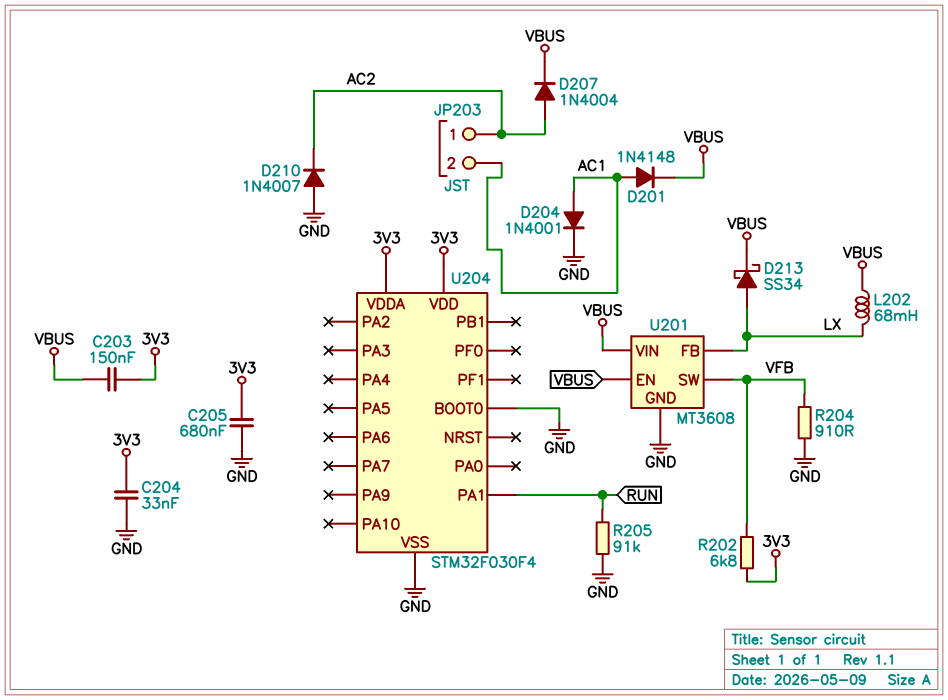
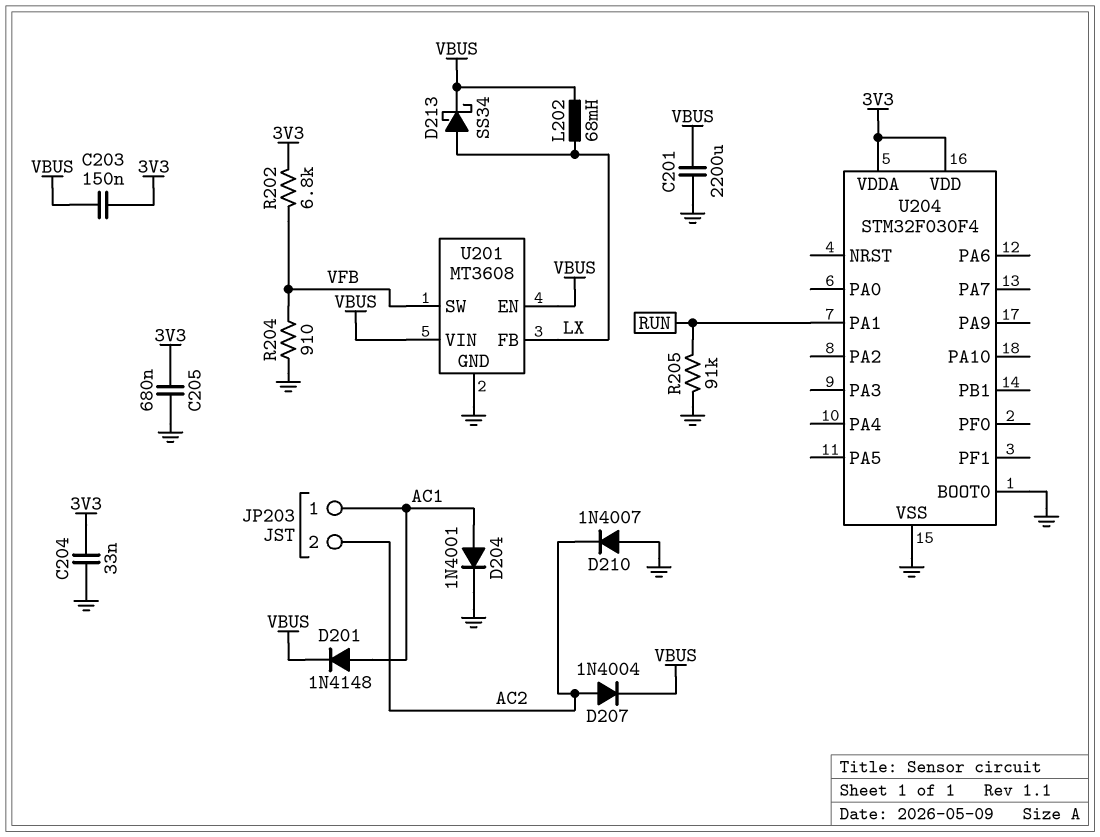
C201: none -> 2200uF (GND, VBUS)
JP203 pin 1: AC2 -> AC1
JP203 pin 2: AC1 -> AC2

